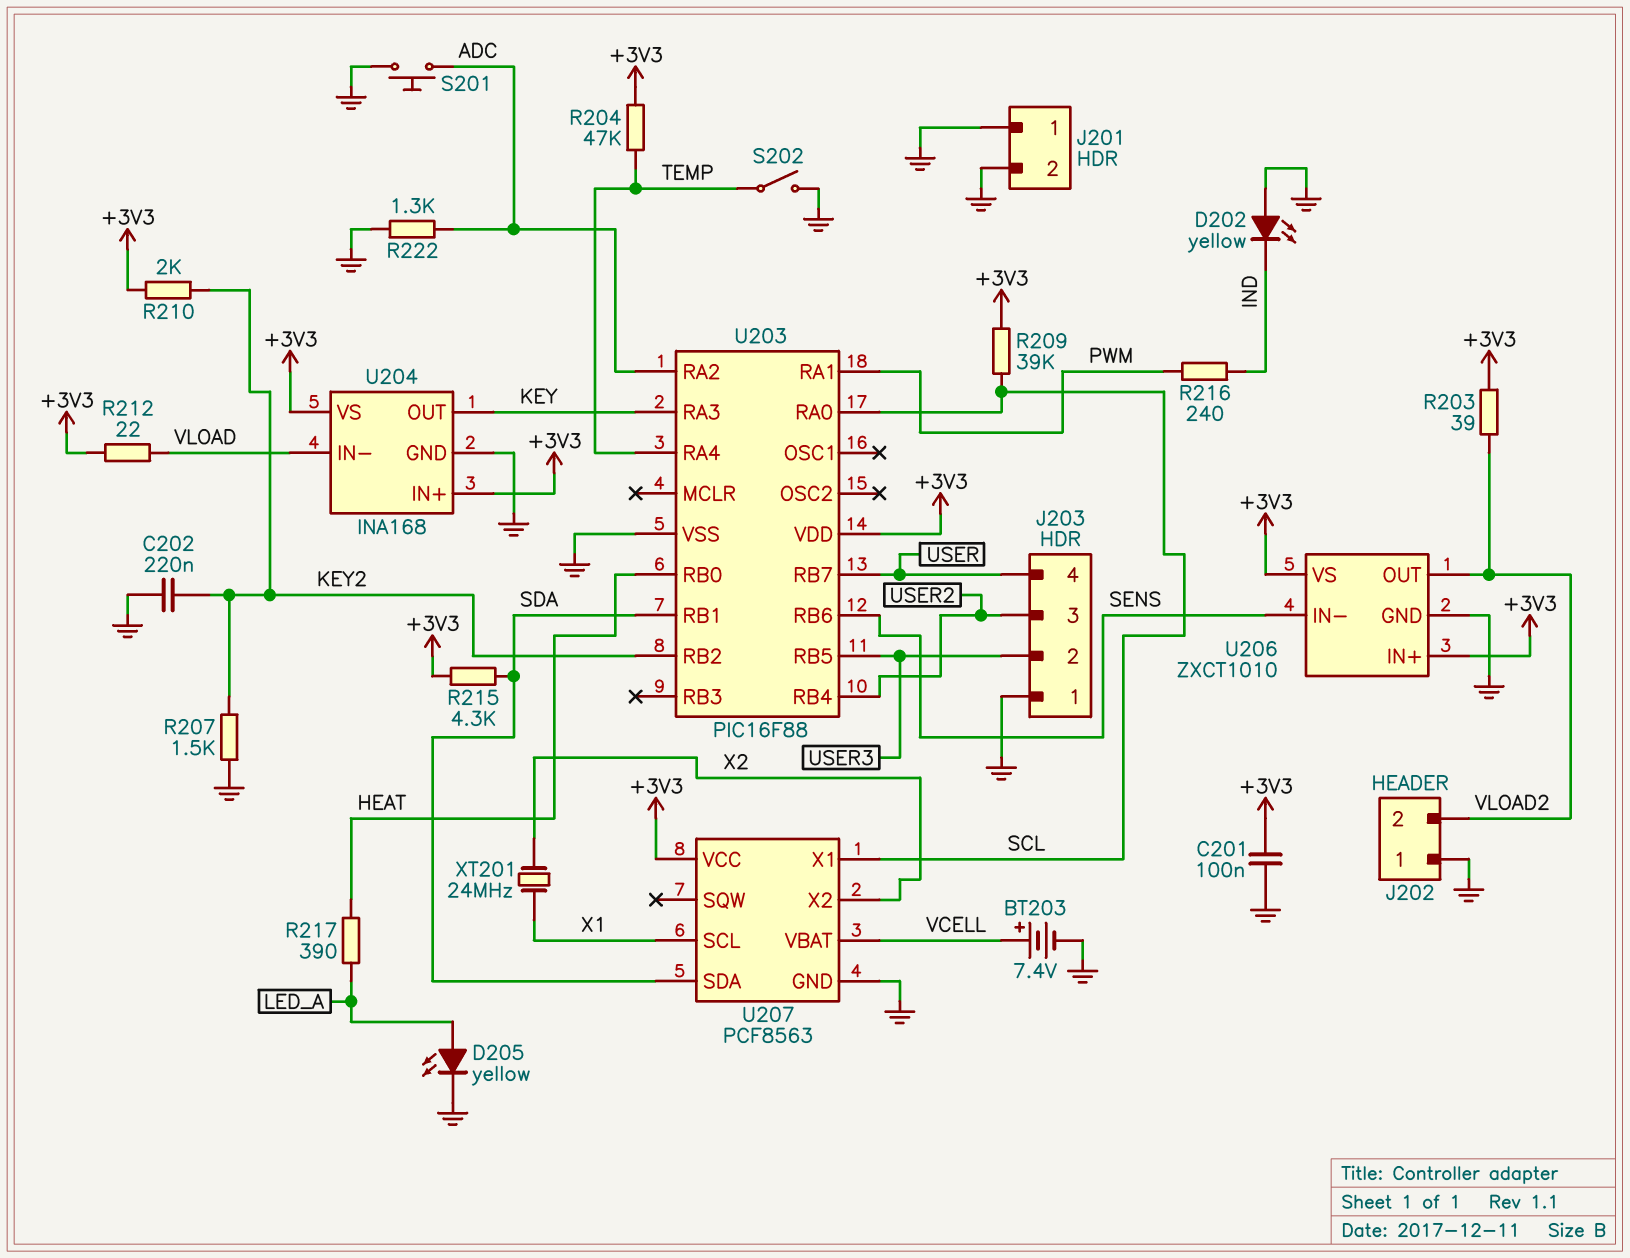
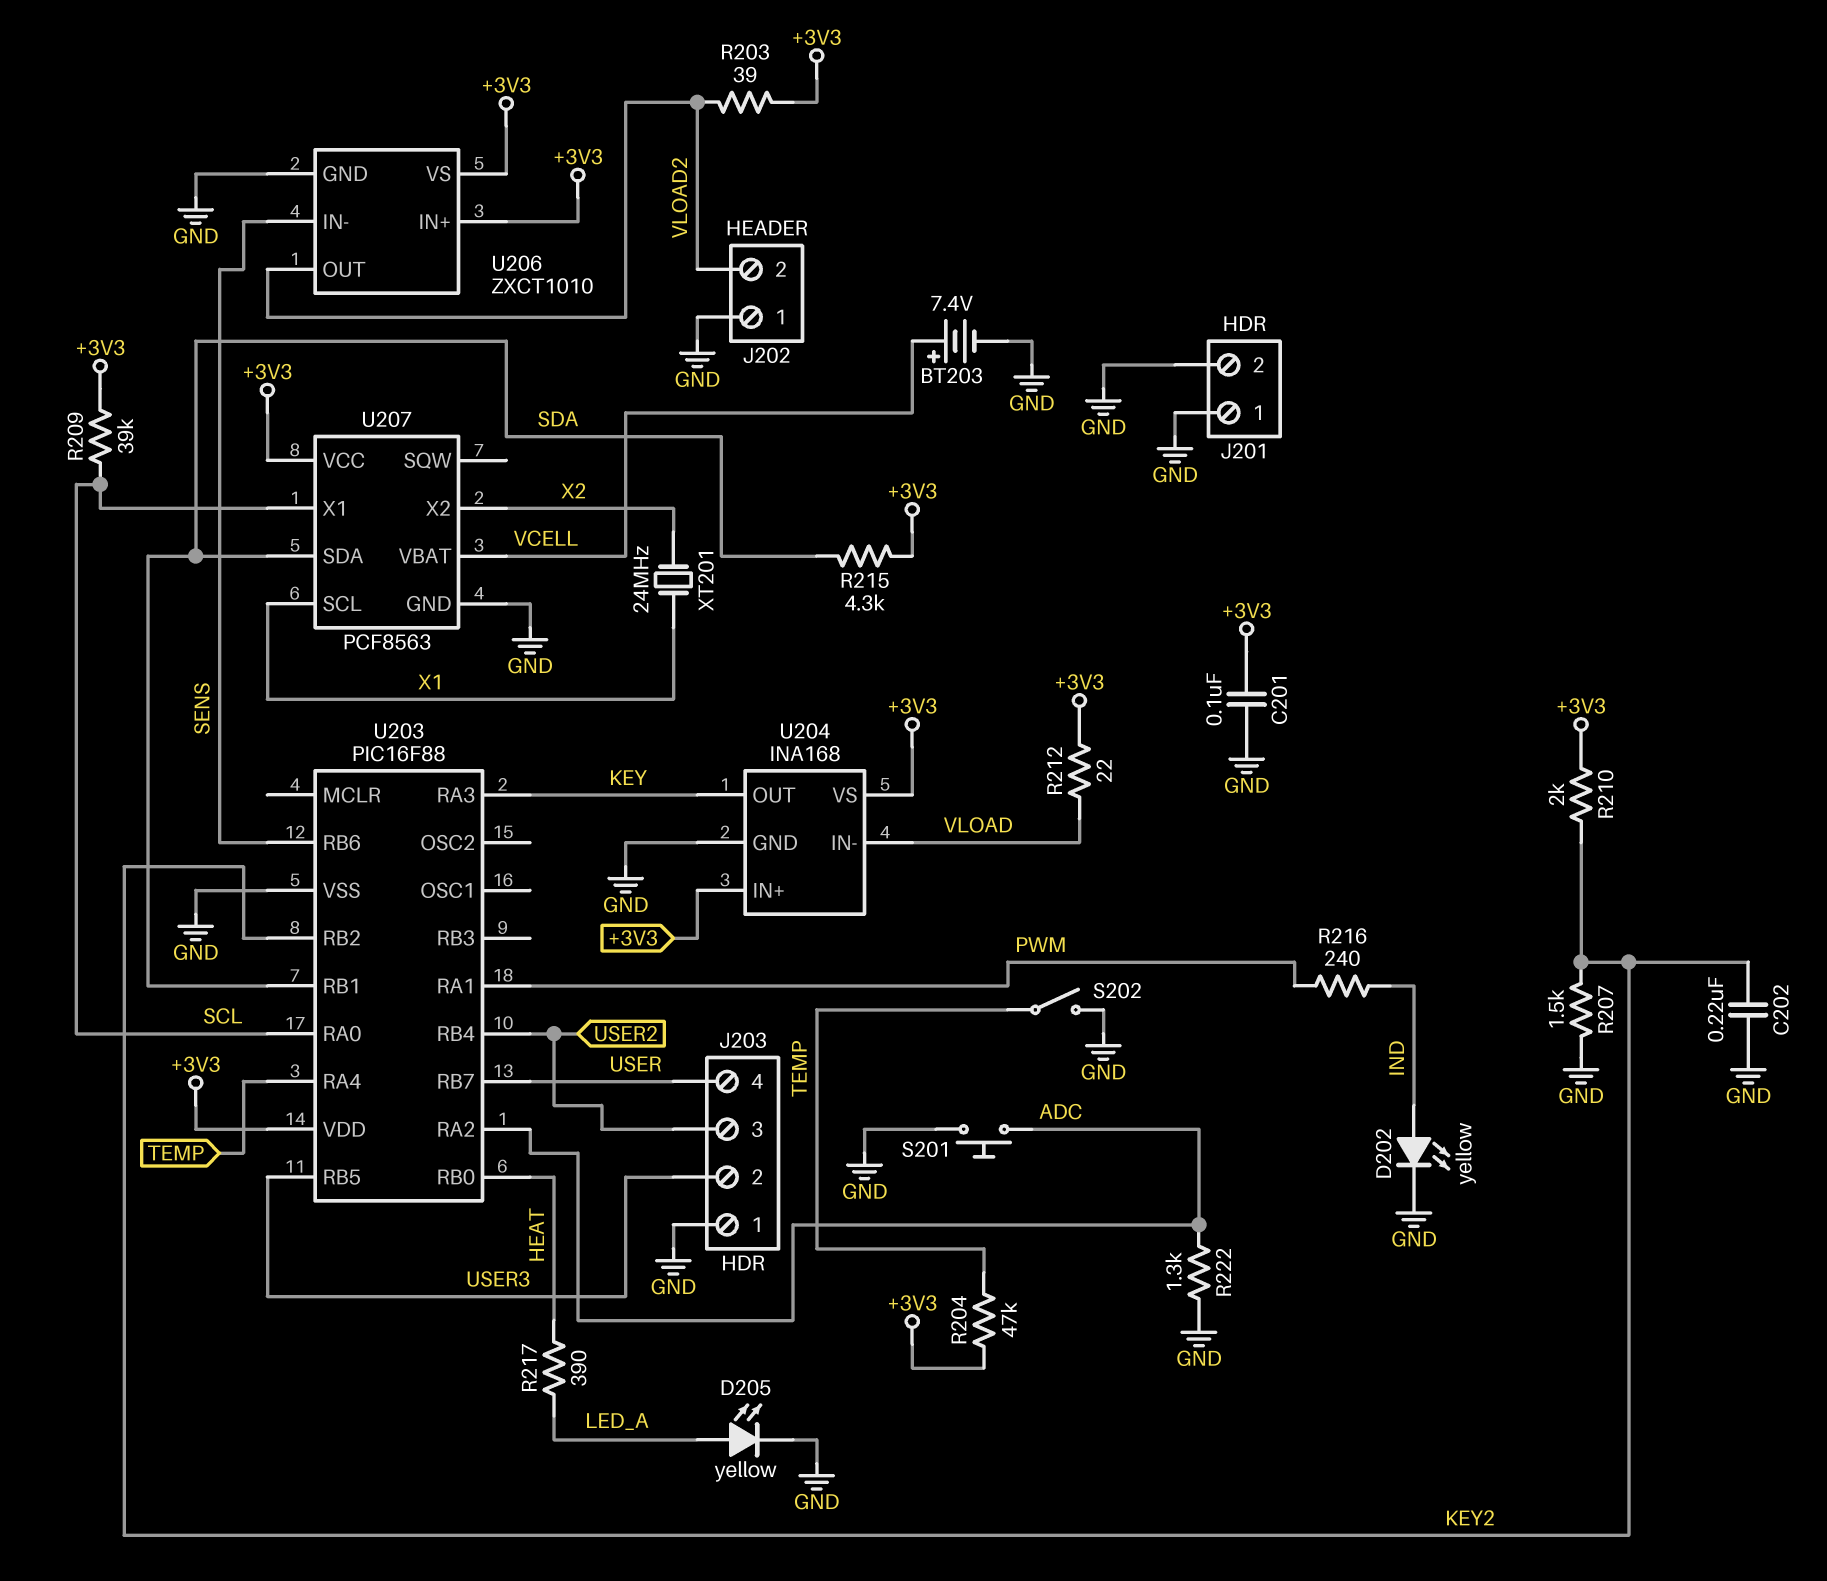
D202: LED yellow (A GND, K IND) -> LED yellow (A IND, K GND)

